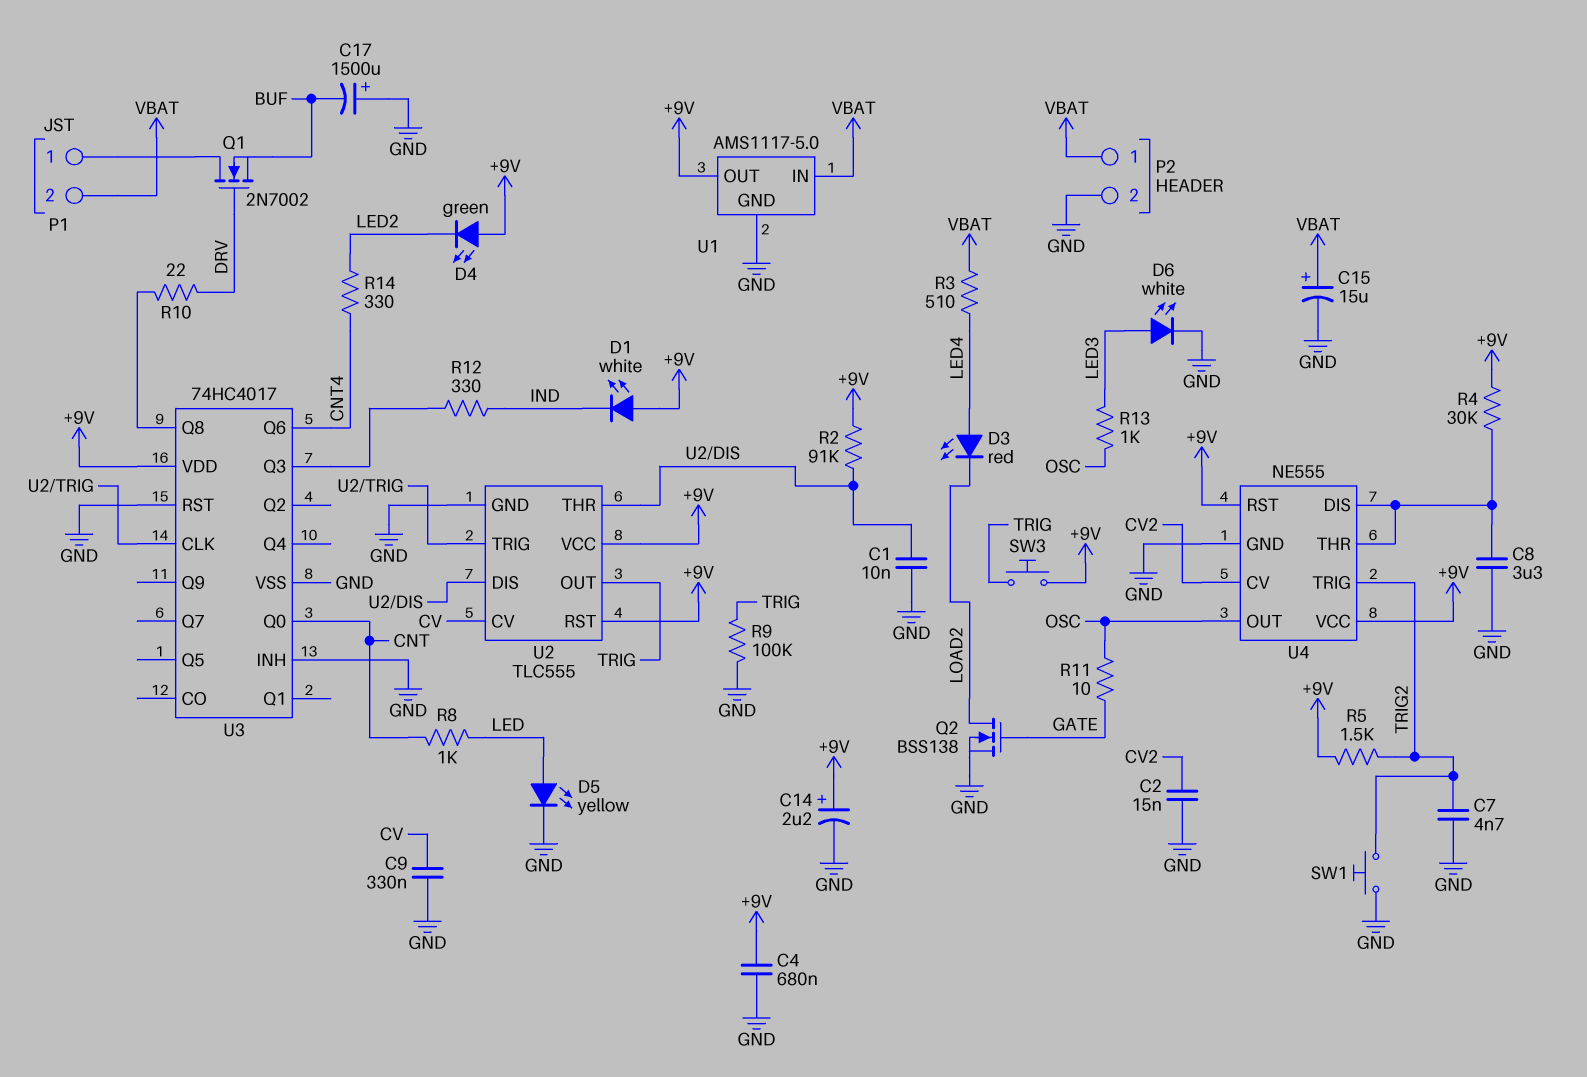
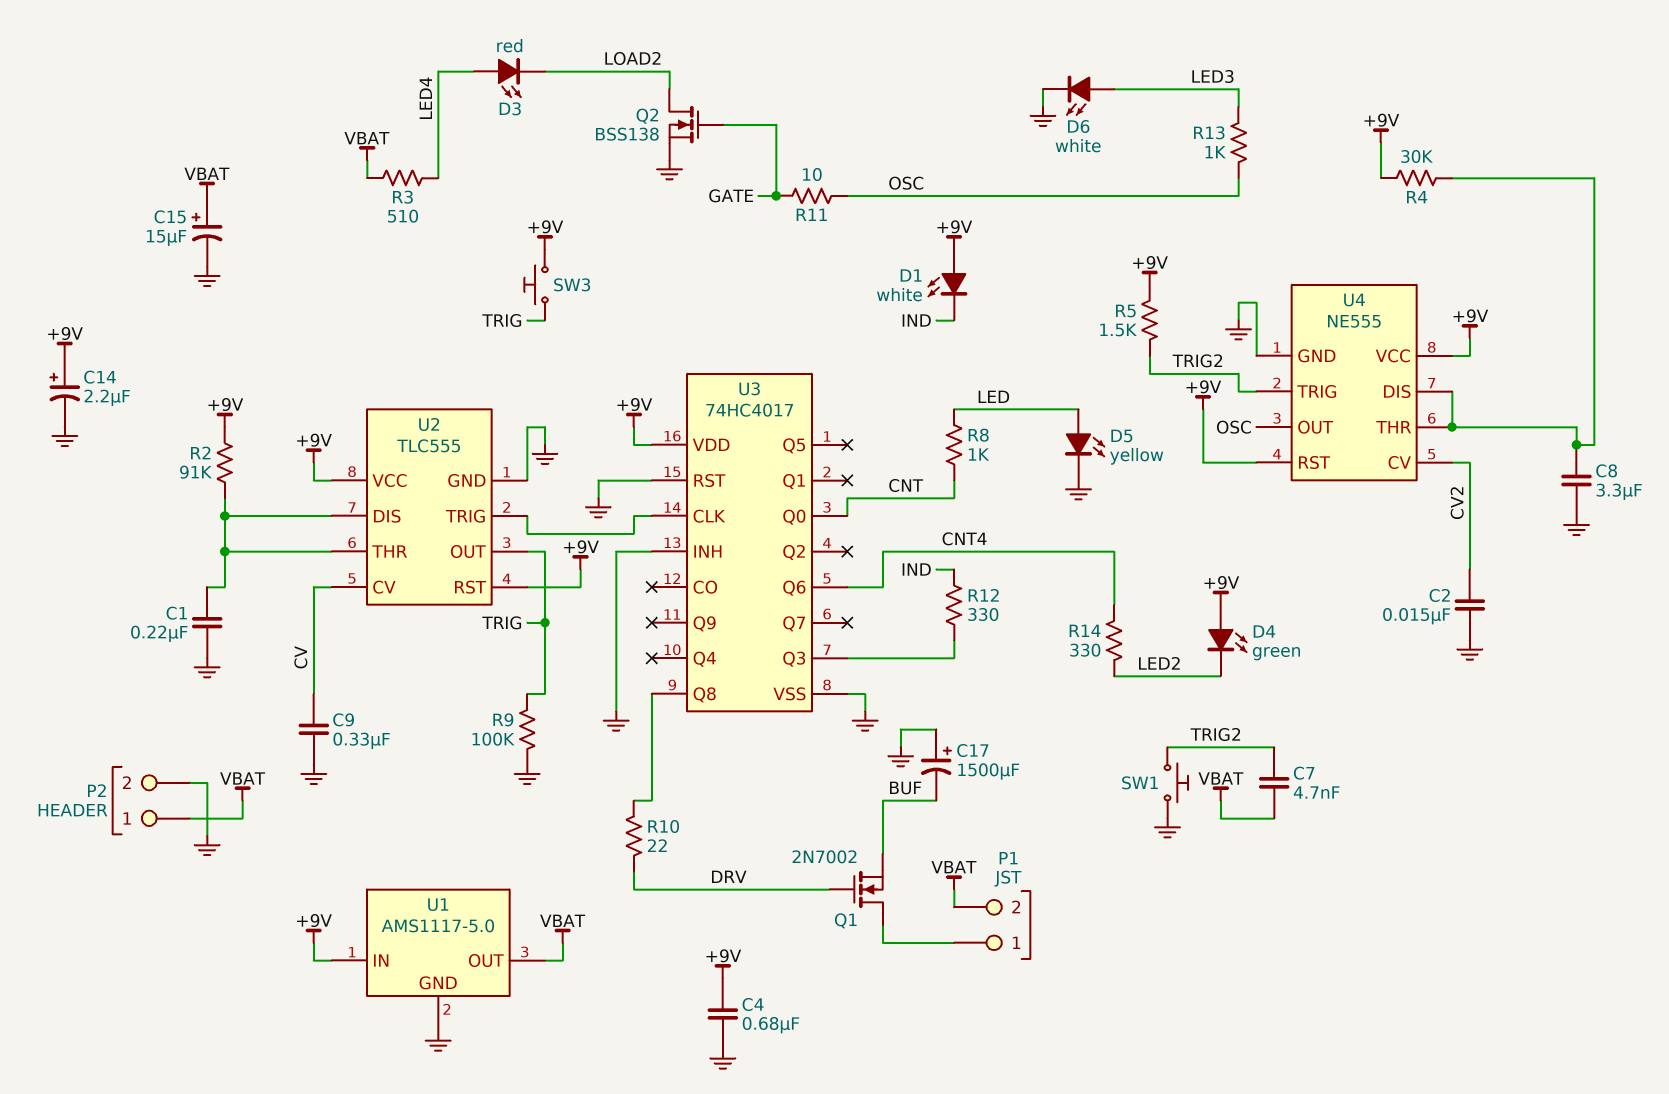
C1: 10nF (GND, U2/DIS) -> 220nF (GND, U2/DIS)
C7: 4.7nF (GND, TRIG2) -> 4.7nF (TRIG2, VBAT)
U1 pin IN: VBAT -> +9V
U1 pin OUT: +9V -> VBAT

